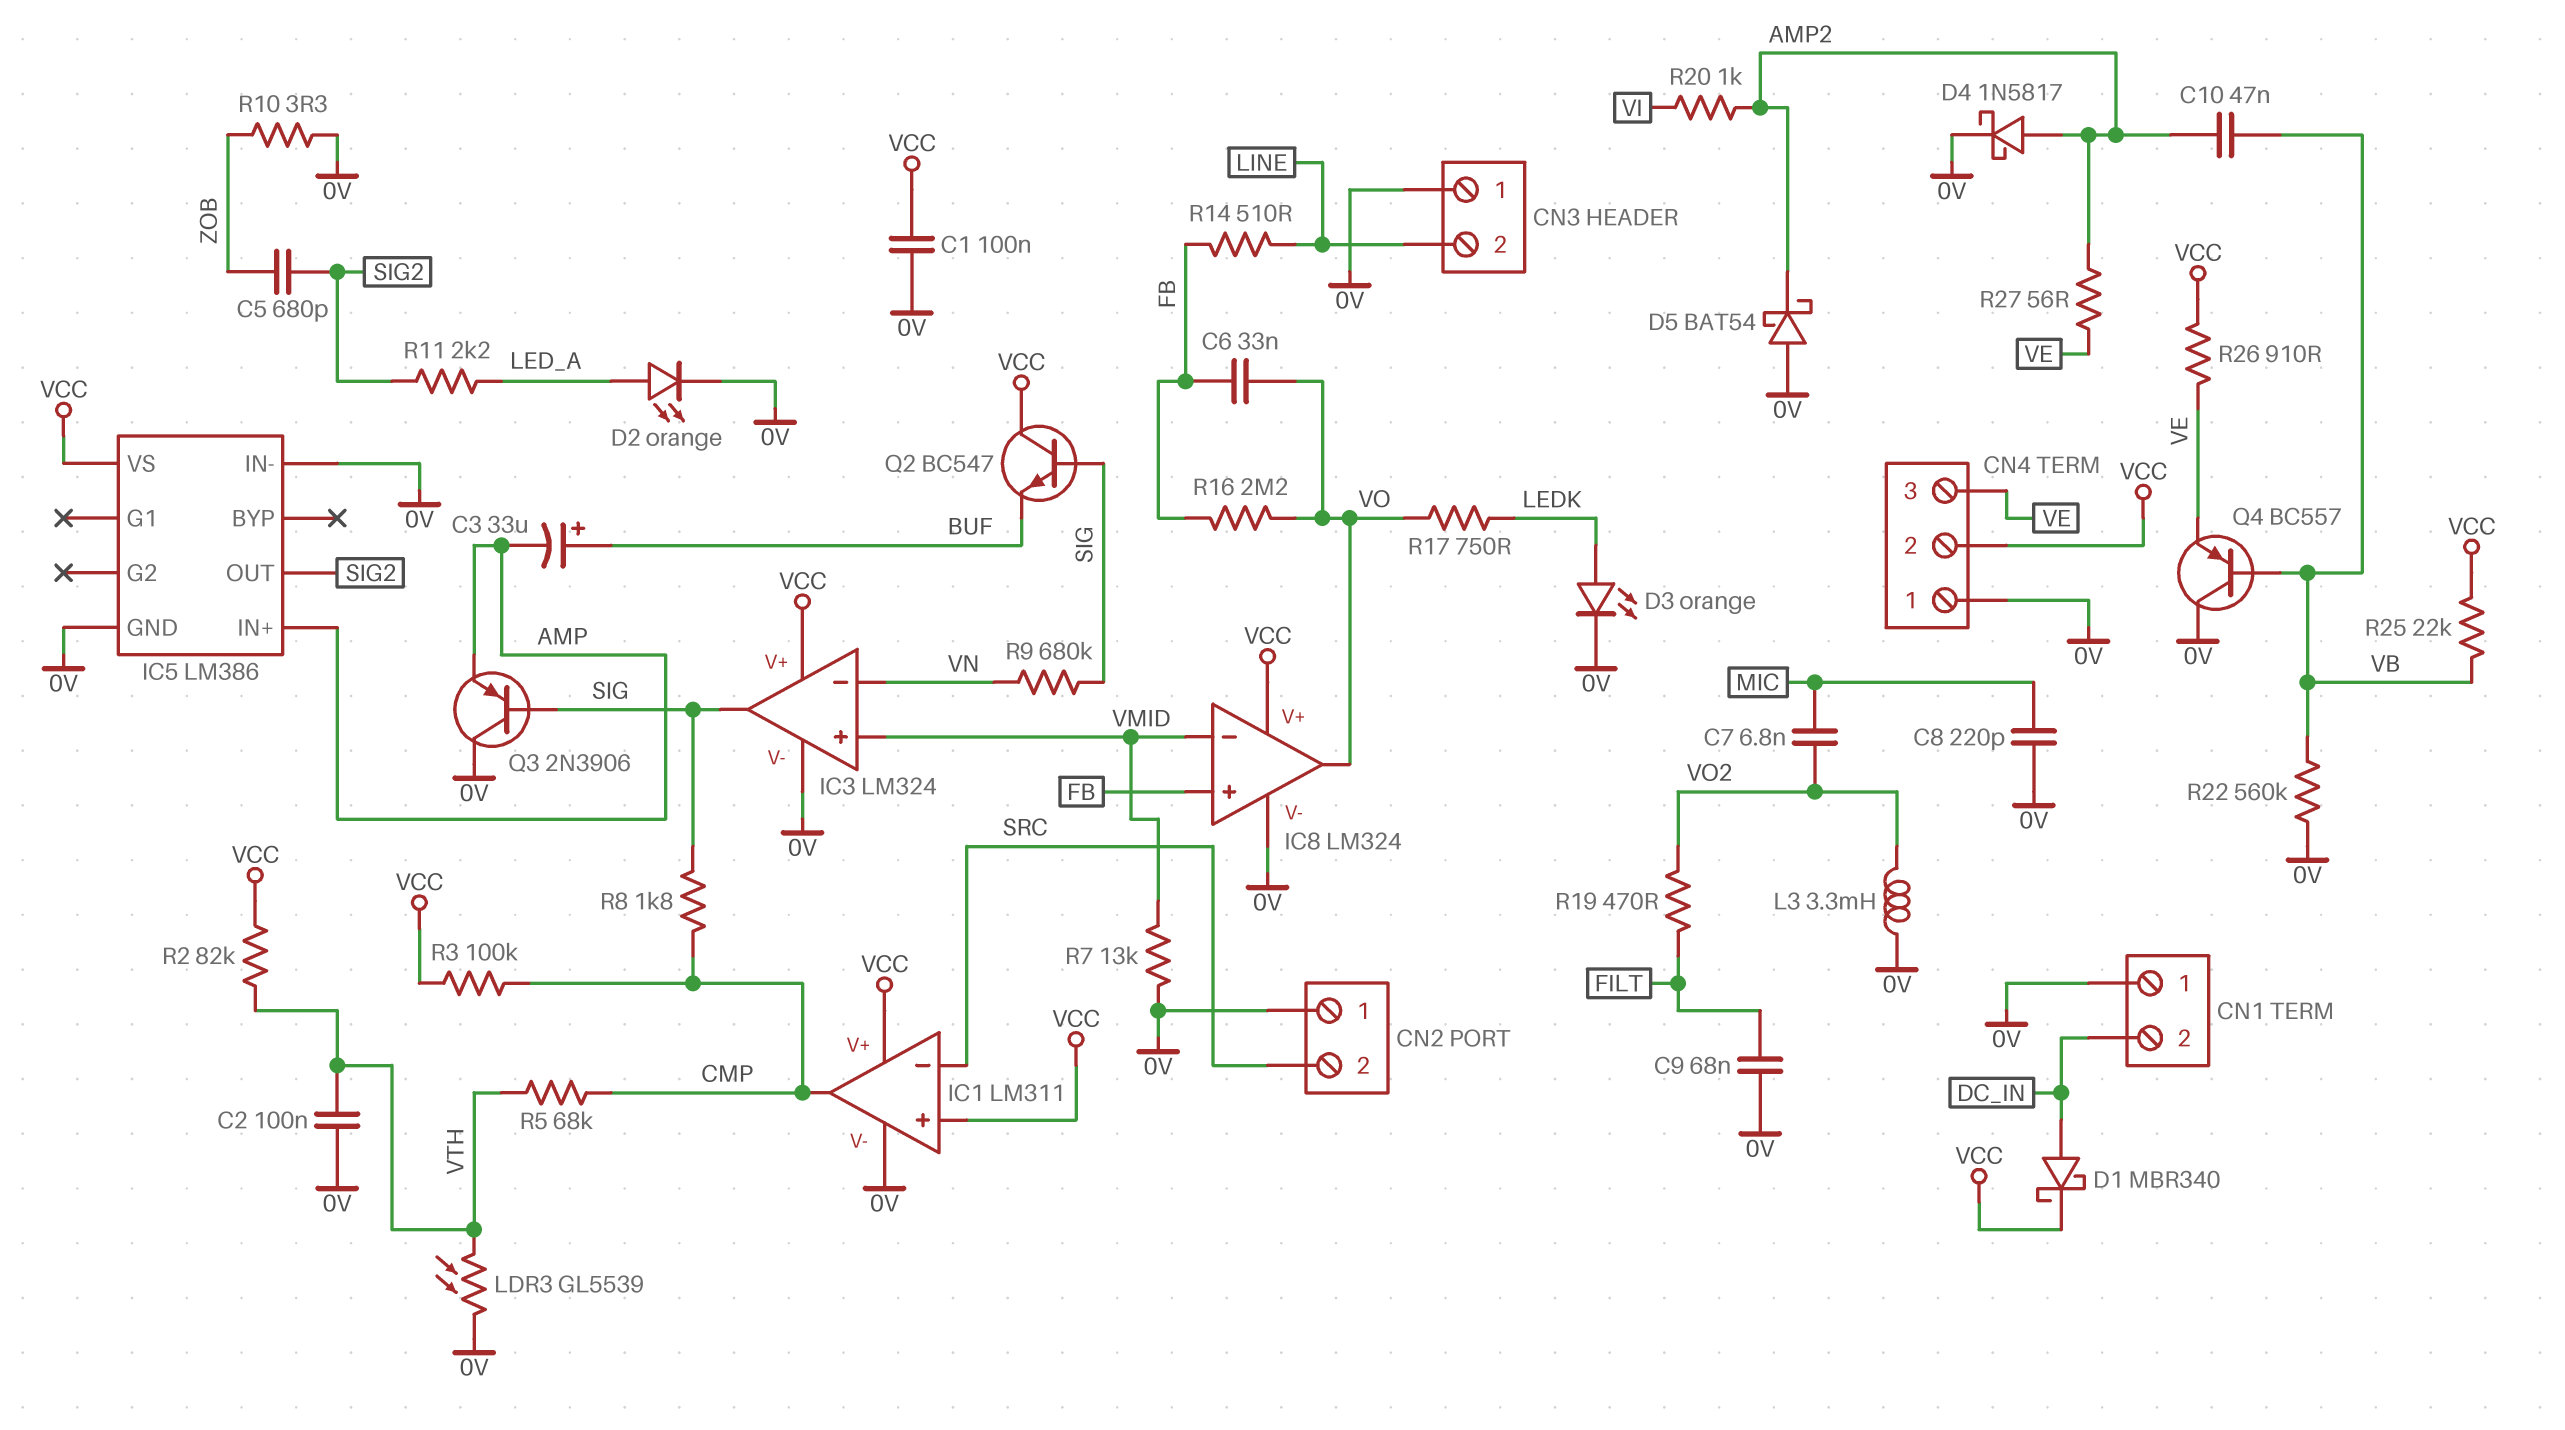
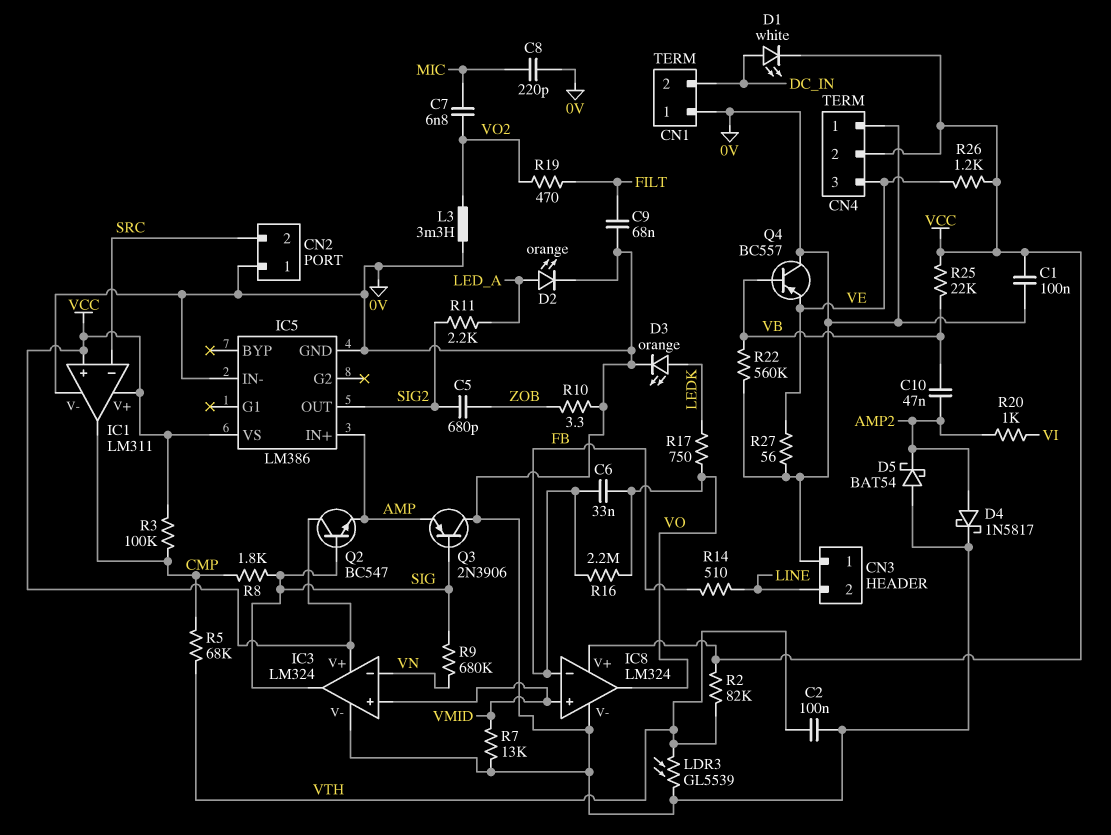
C3: 33uF (plus BUF, minus AMP) -> none
D1: schottky MBR340 (A DC_IN, K VCC) -> LED white (A DC_IN, K VCC)
IC8 pin in+: FB -> VMID
IC8 pin in-: VMID -> FB
Q2: NPN BC547 (B SIG, C VCC, E BUF) -> NPN BC547 (B SIG, C VCC, E AMP)
R26: 910 (VCC, VE) -> 1.2k (VCC, VE)
R27: 56 (AMP2, VE) -> 56 (0V, VE)

